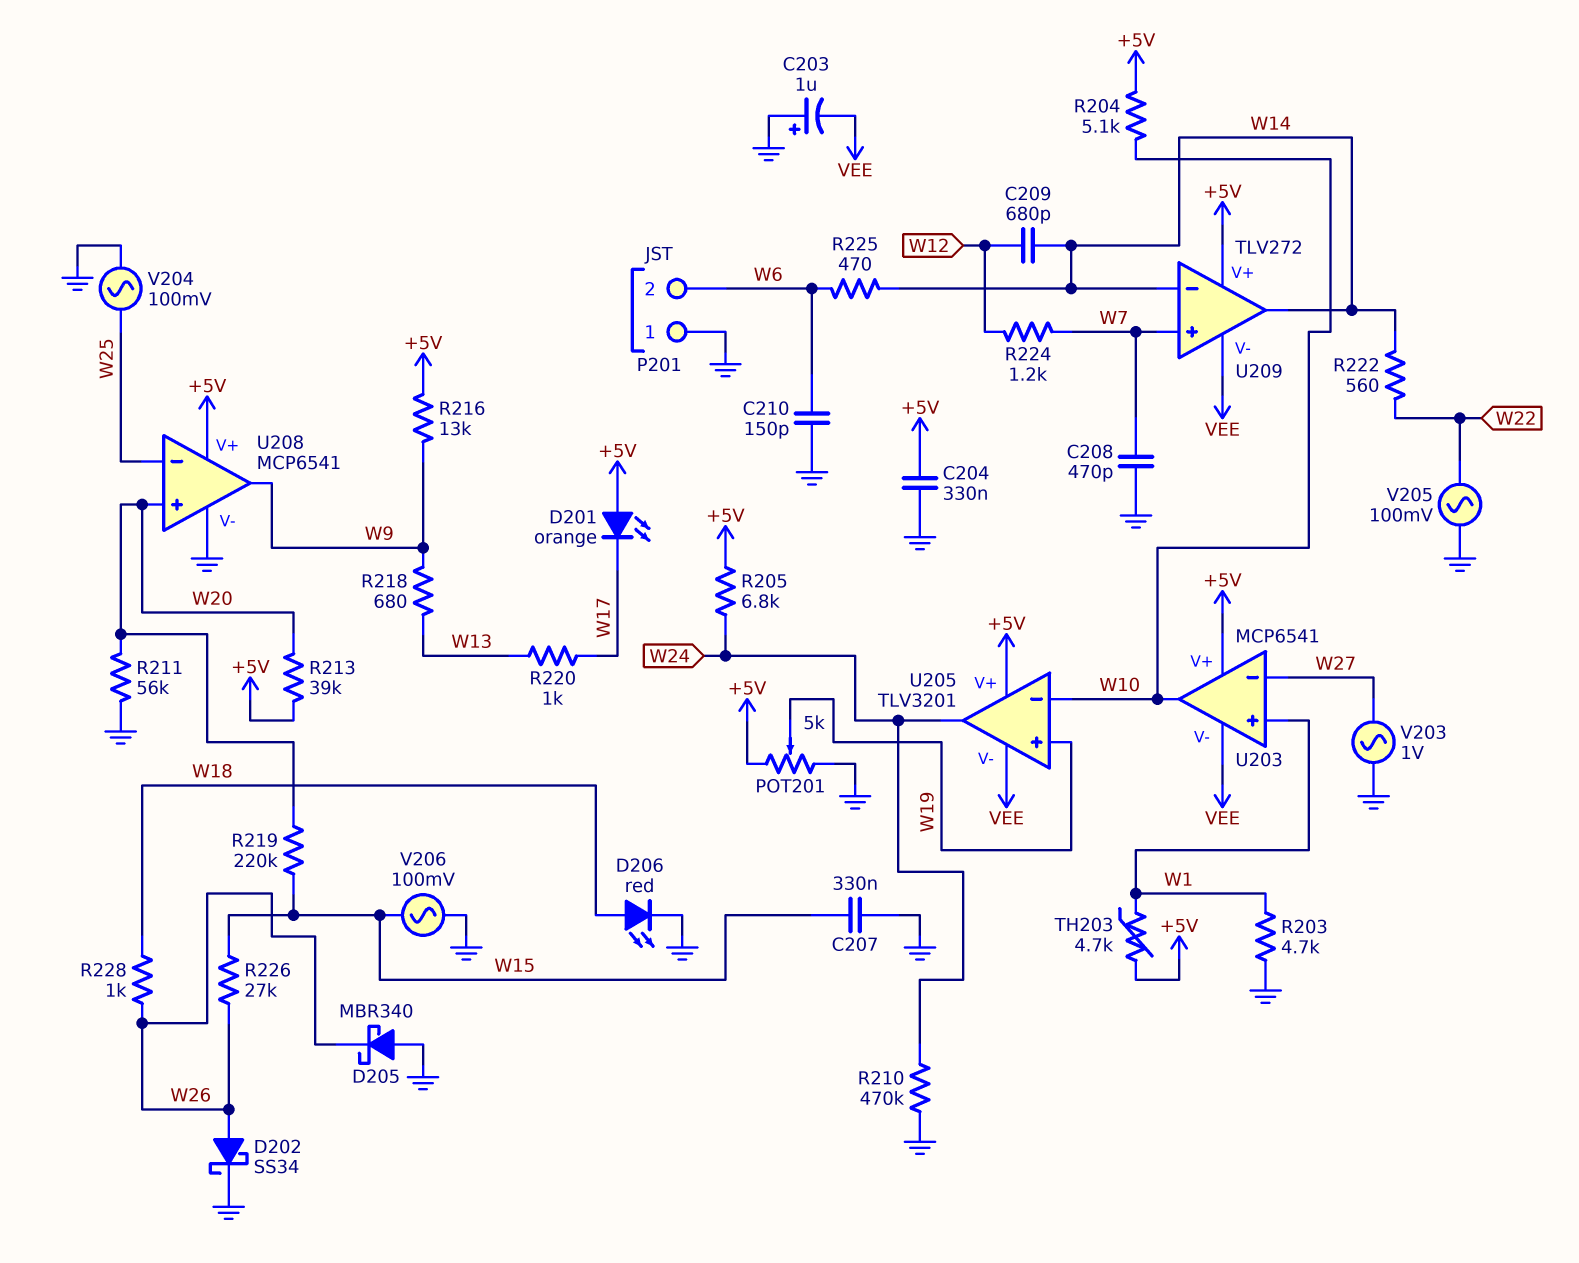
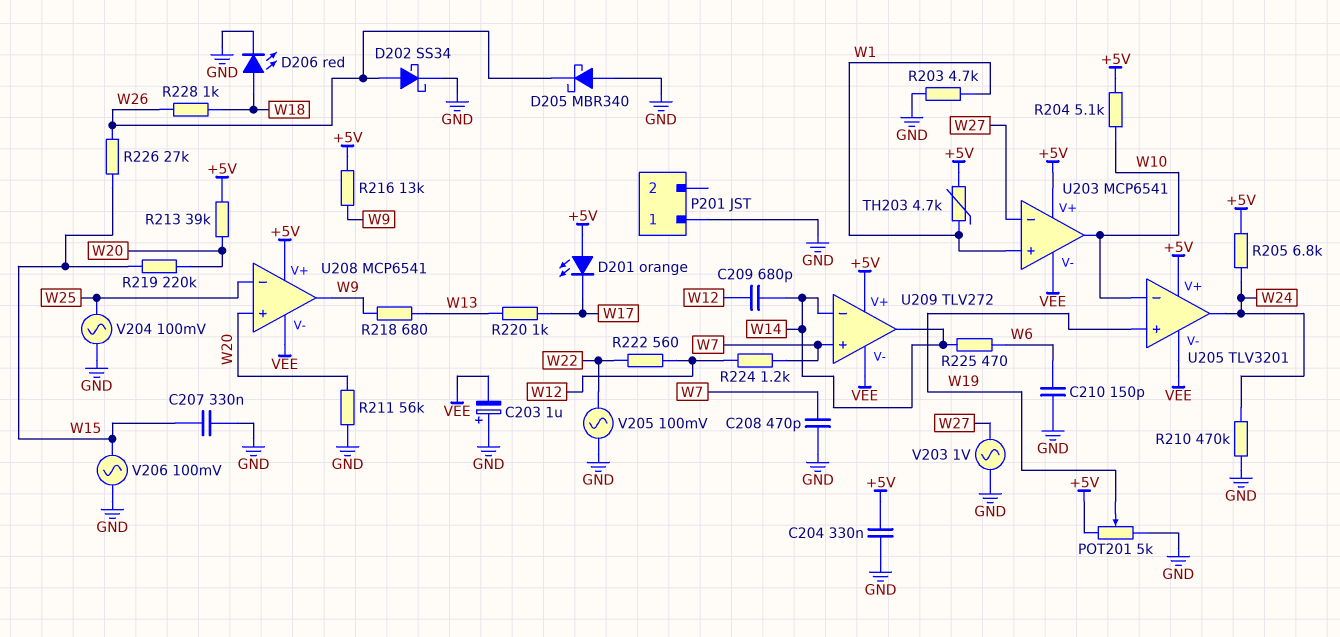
P201 pin 2: W6 -> none
R222: 560 (W14, W22) -> 560 (W12, W22)
U208 pin V-: GND -> VEE

